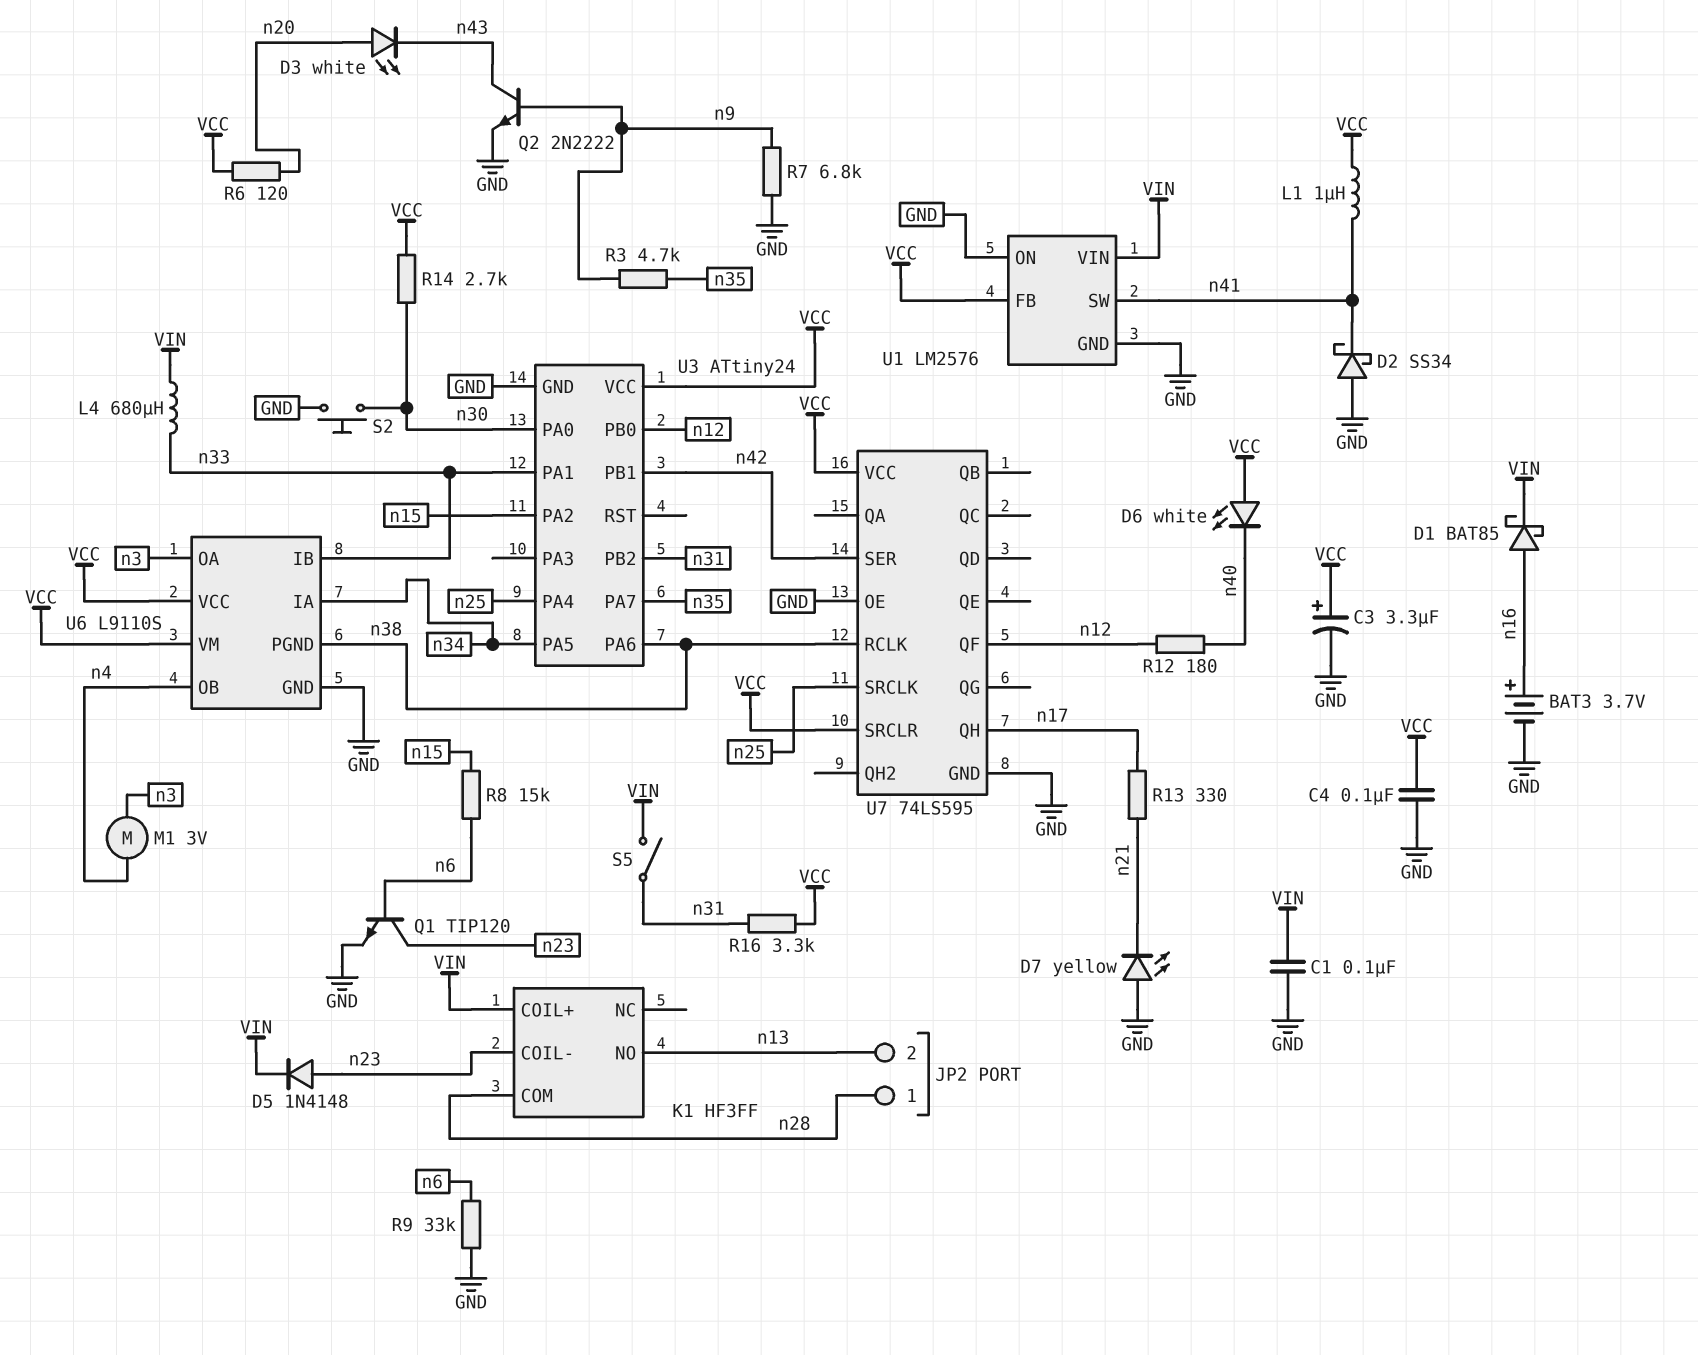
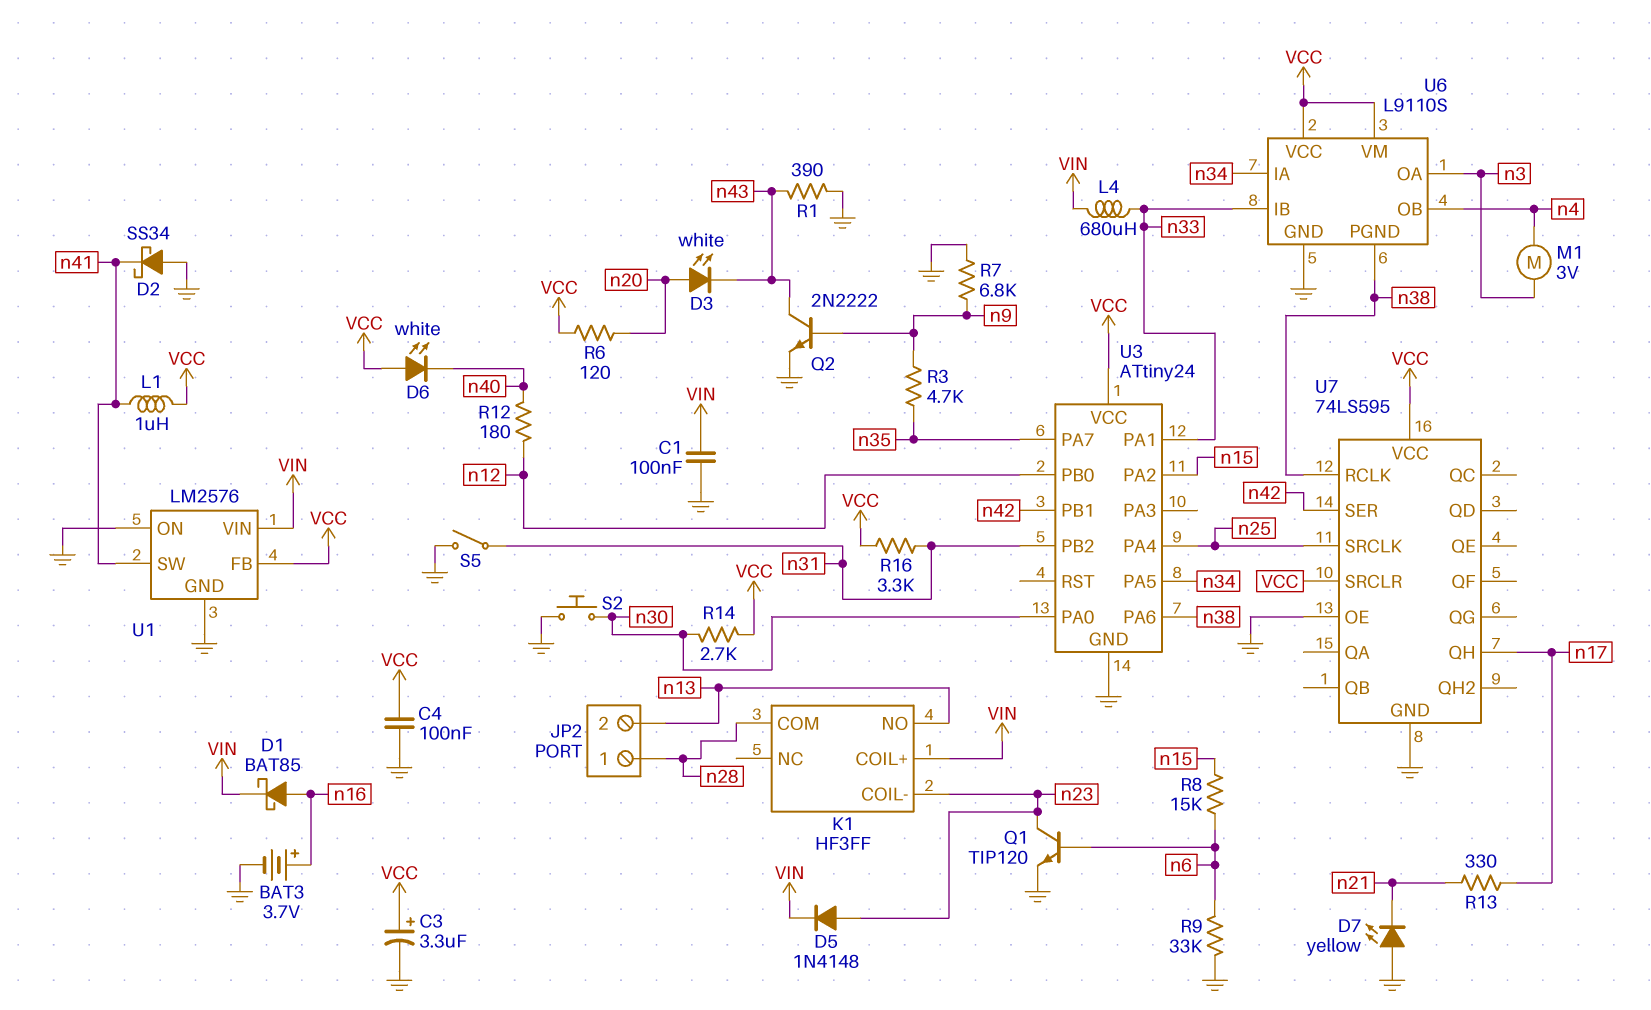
R1: none -> 390 (GND, n43)
S5: switch (VIN, n31) -> switch (GND, n31)
U7 pin QF: n12 -> none

